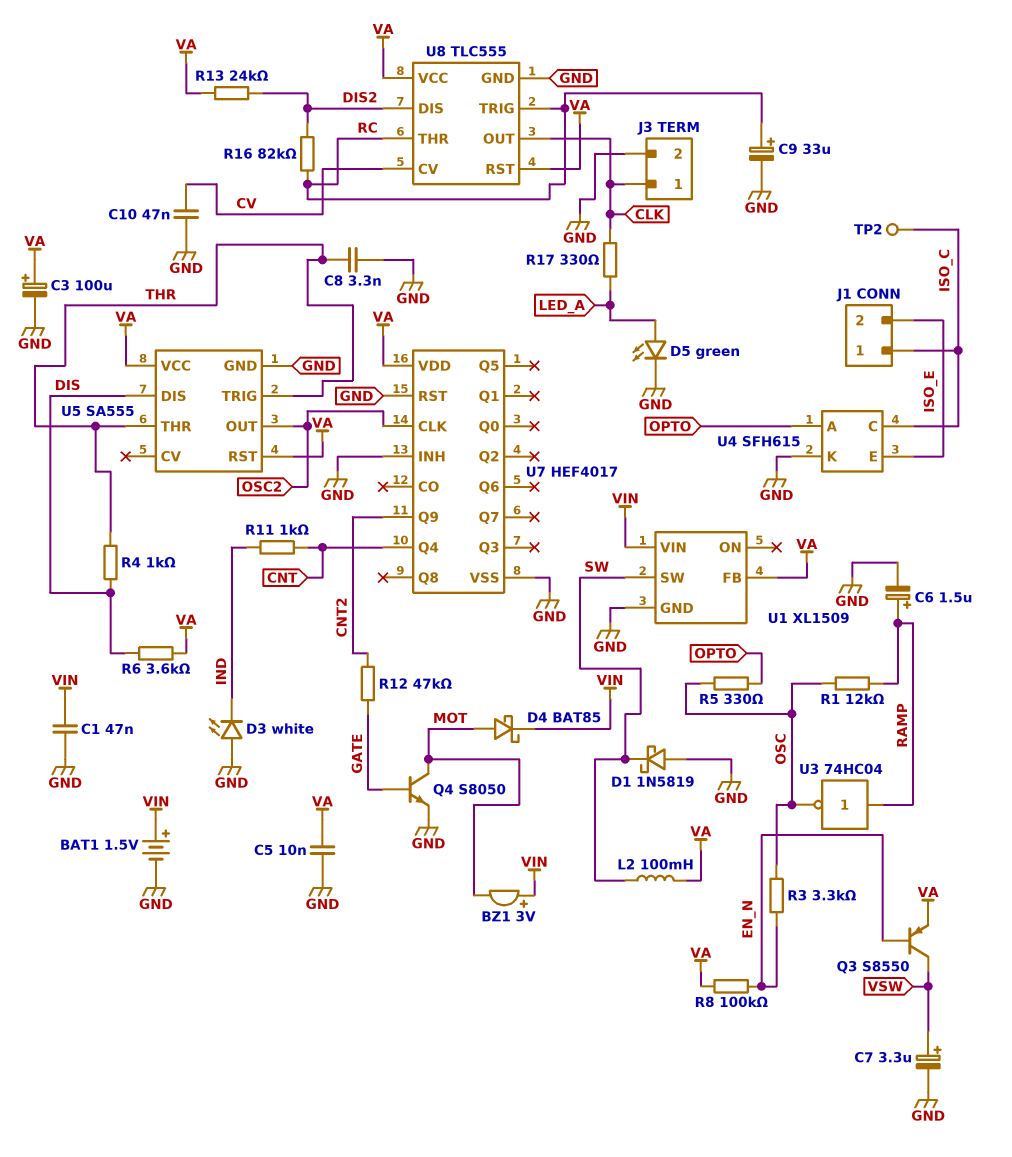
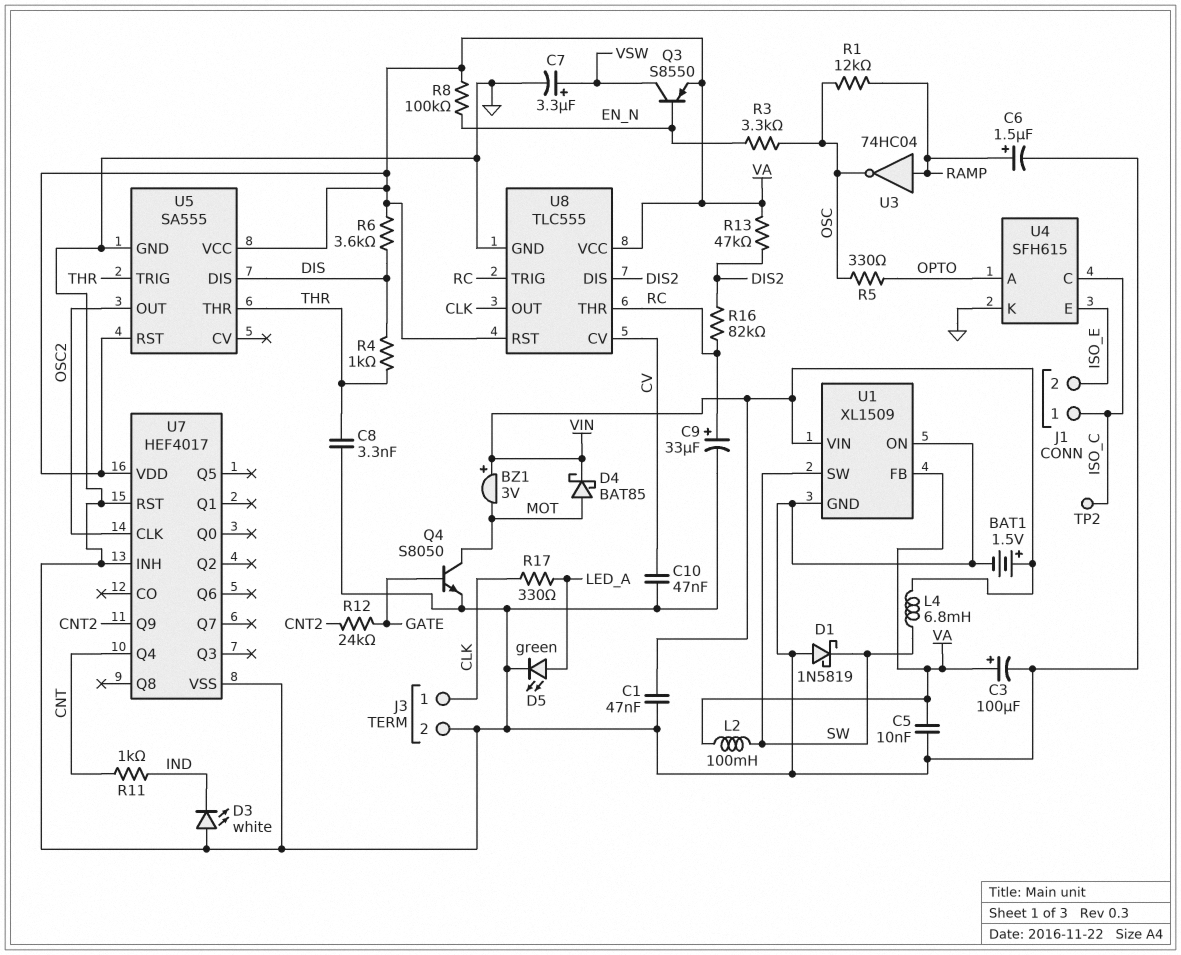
L4: none -> 6.8mH (SW, VIN)
R12: 47k (CNT2, GATE) -> 24k (CNT2, GATE)
R13: 24k (DIS2, VA) -> 47k (DIS2, VA)
U1 pin ON: none -> GND

